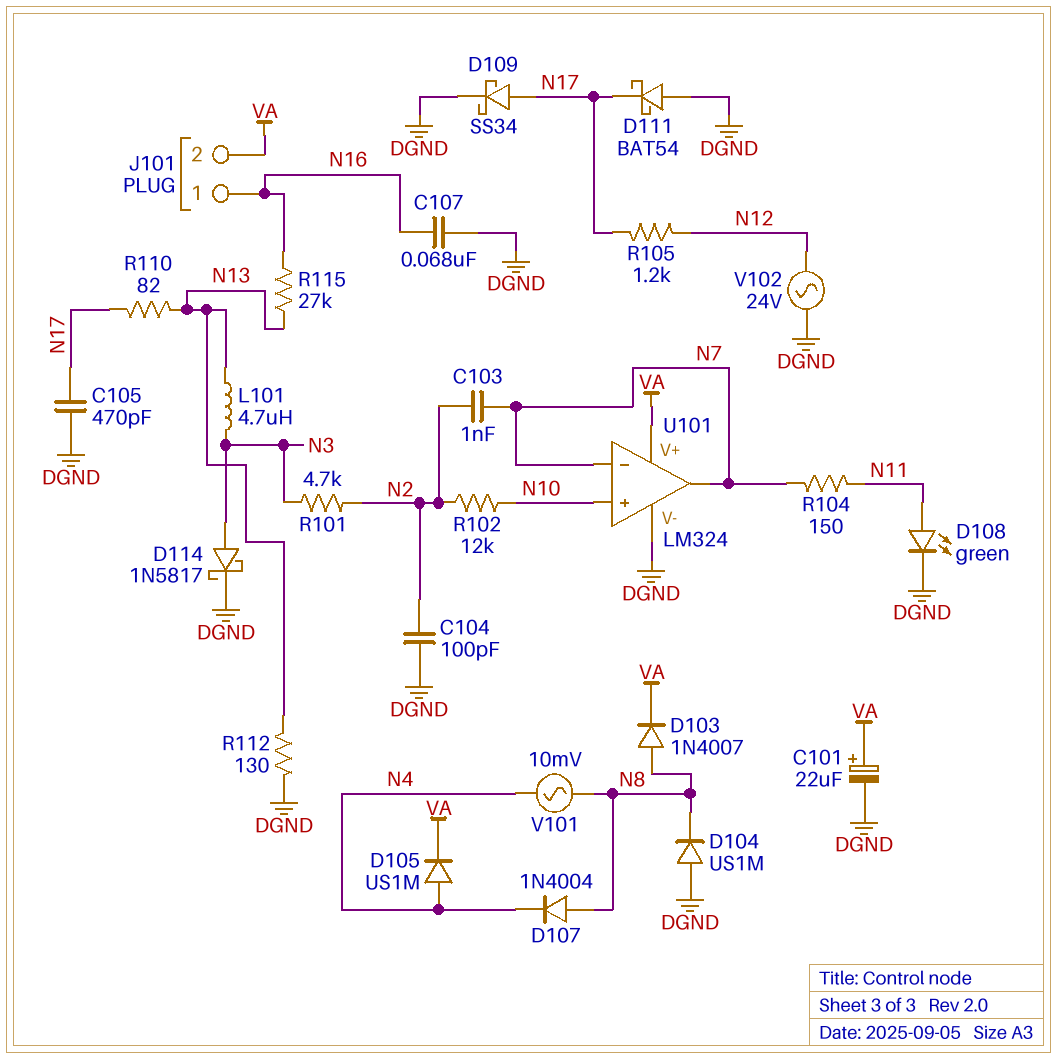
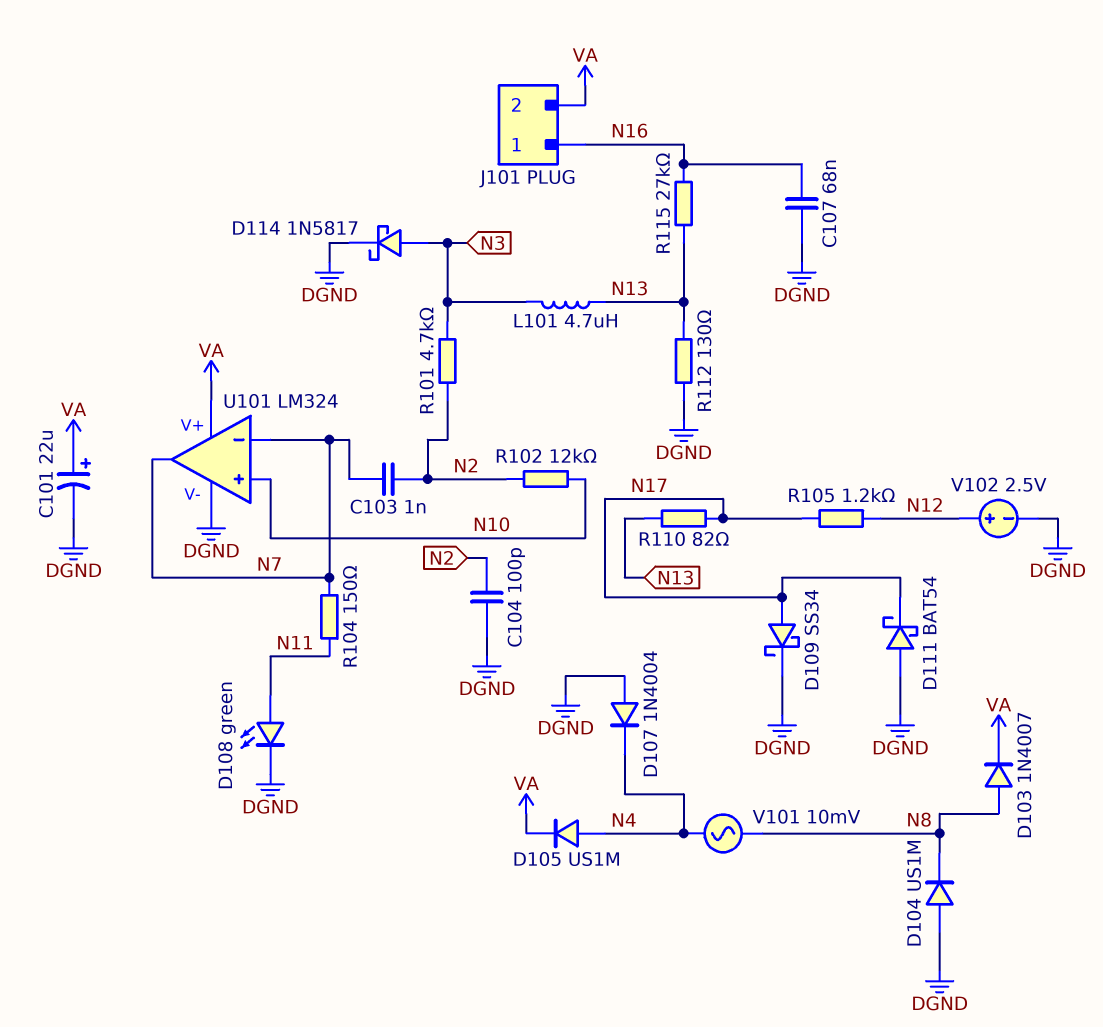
C105: 470pF (DGND, N17) -> none
D107: diode 1N4004 (A N8, K N4) -> diode 1N4004 (A DGND, K N4)
V102: AC 24V (DGND, N12) -> 2.5V (plus N12, minus DGND)

